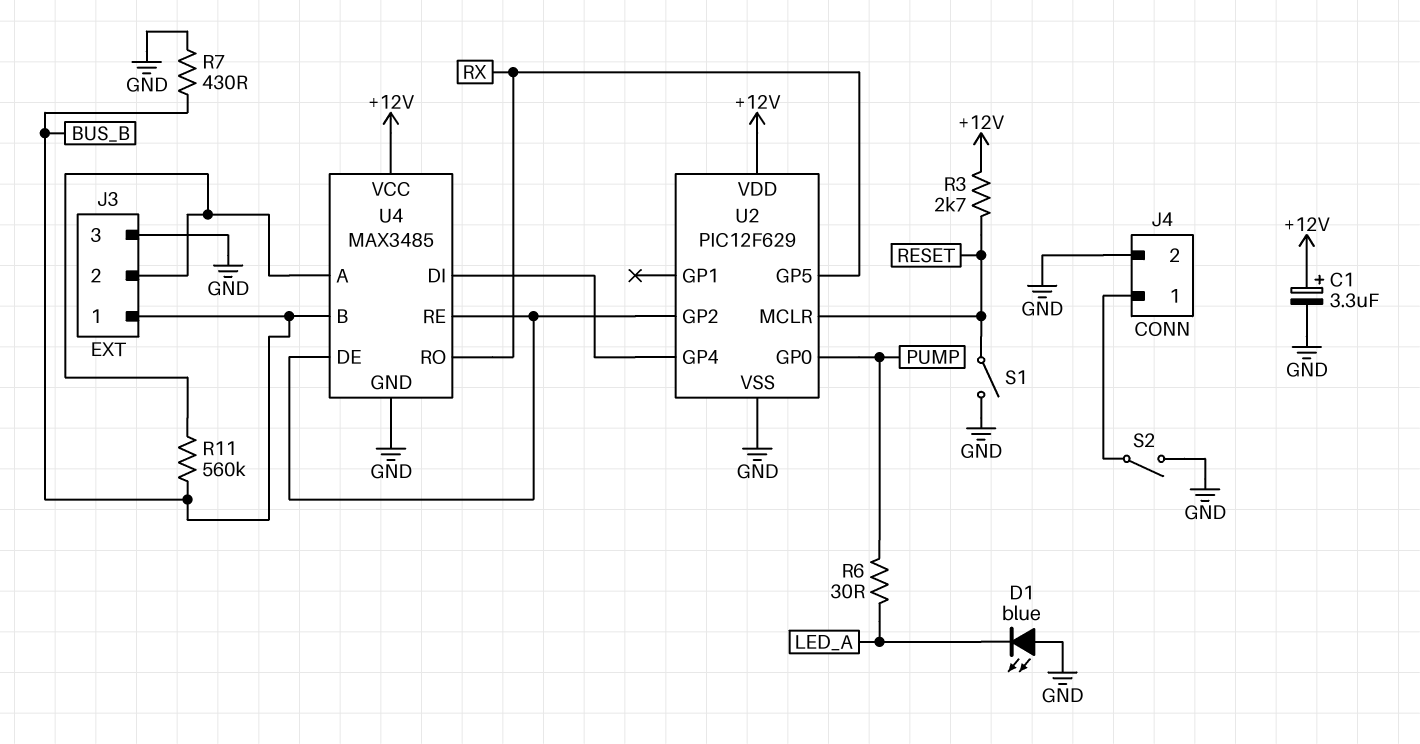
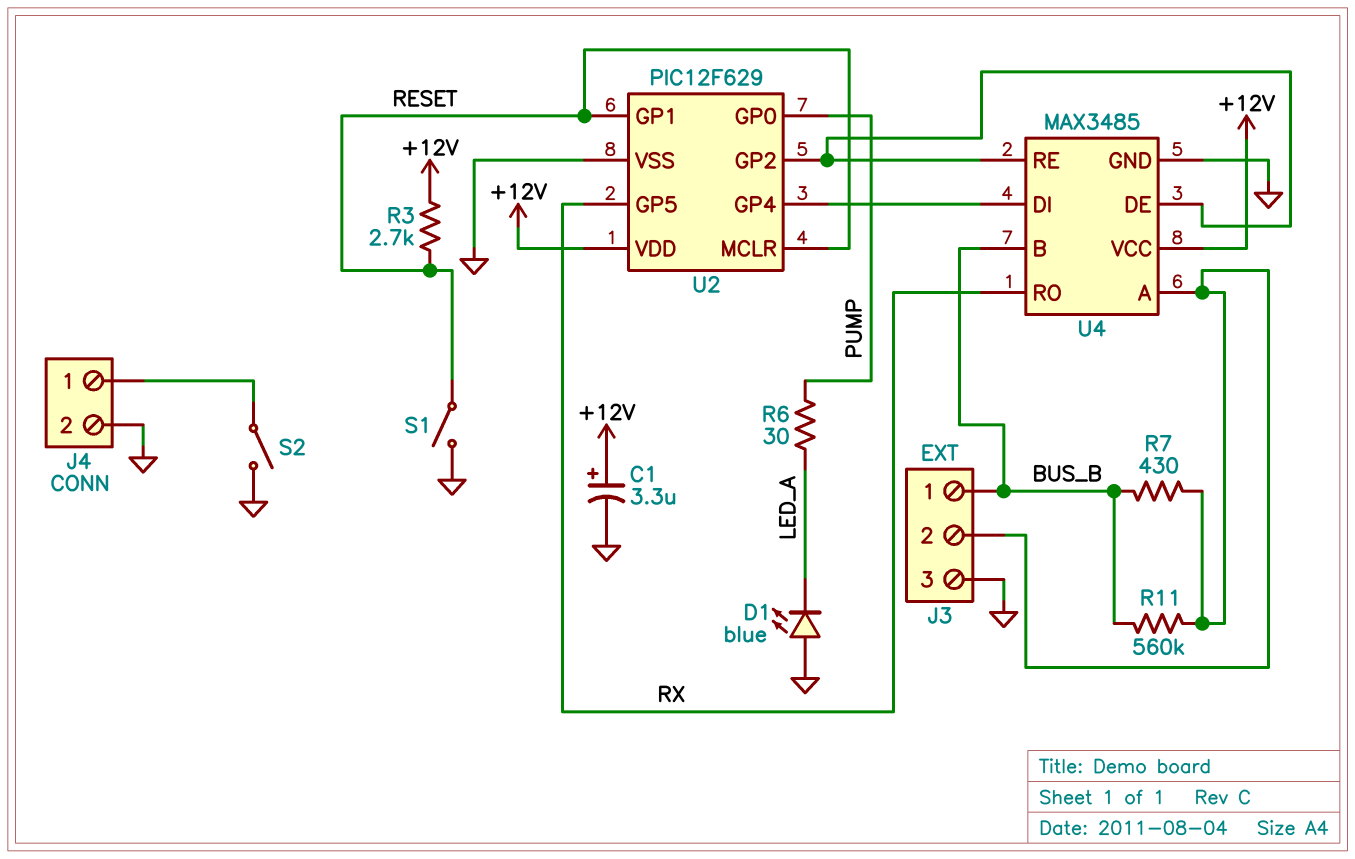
R7: 430 (BUS_B, GND) -> 430 (BUS_B, J3/2)
U2 pin GP1: none -> RESET

